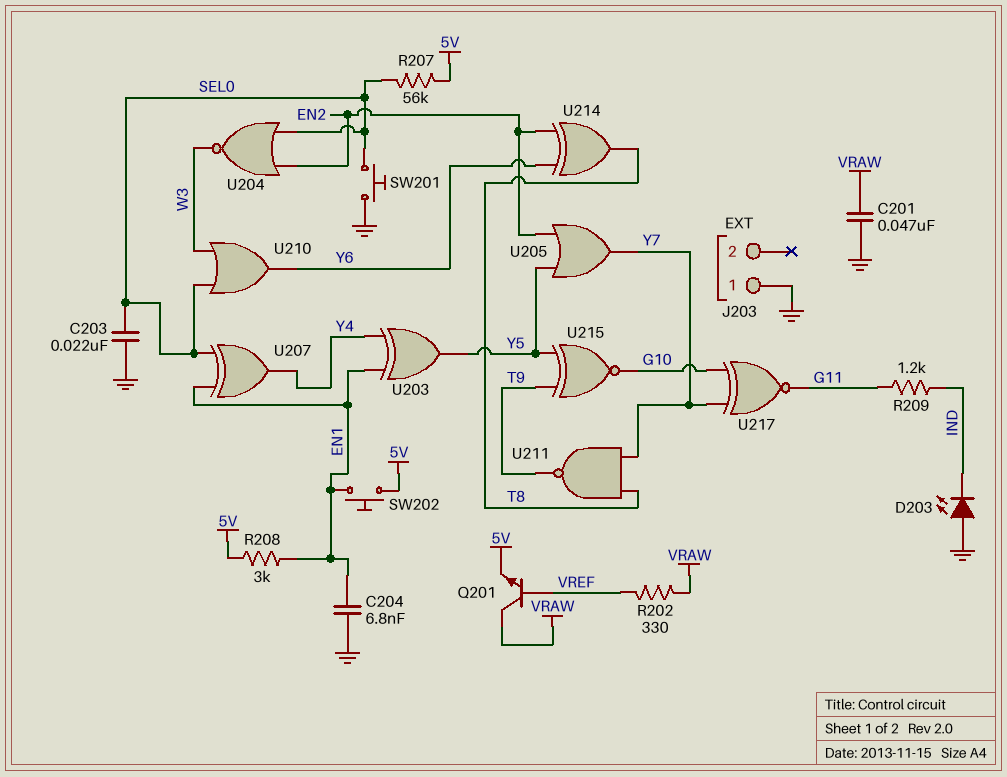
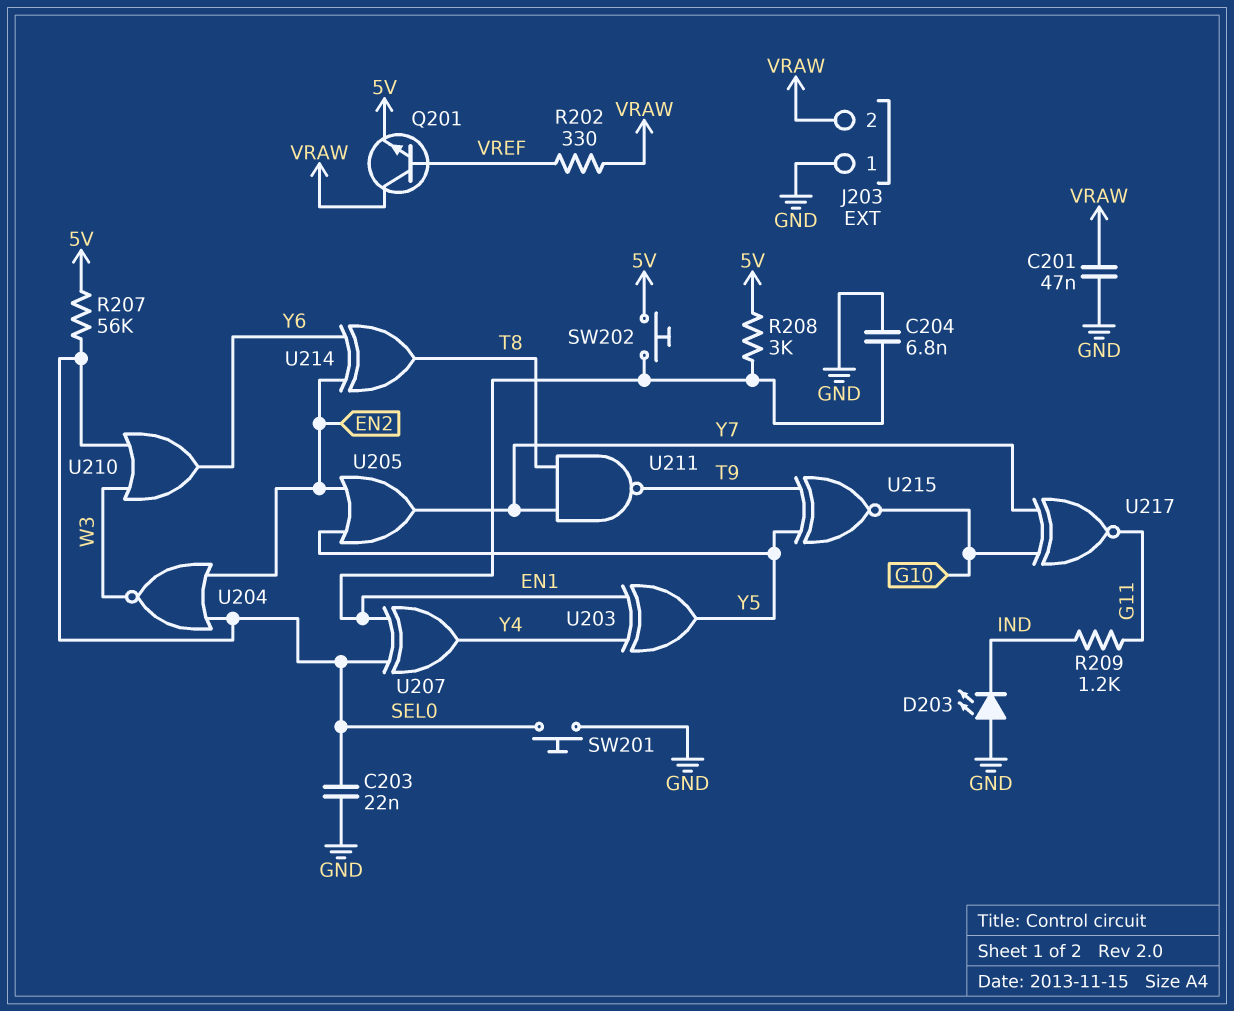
J203 pin 2: none -> VRAW

